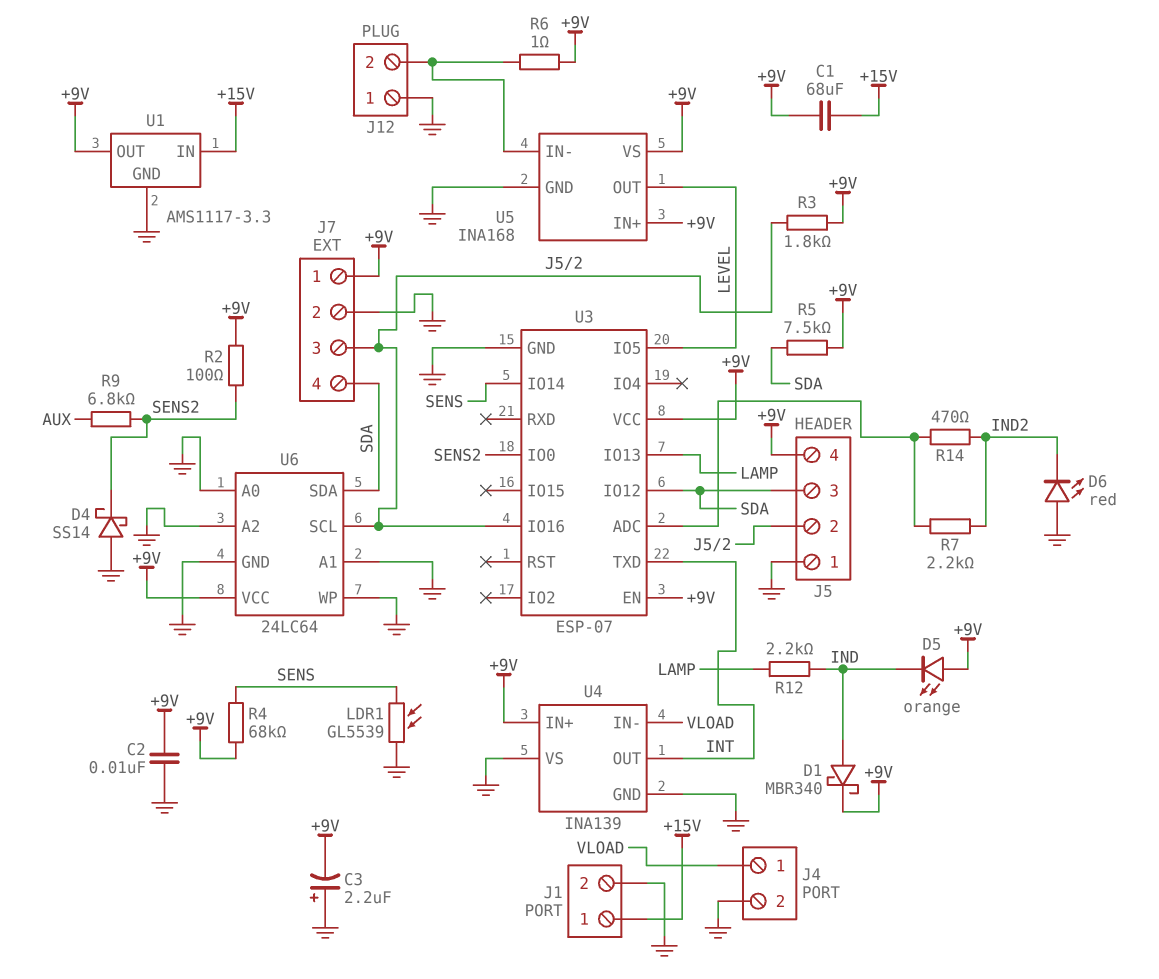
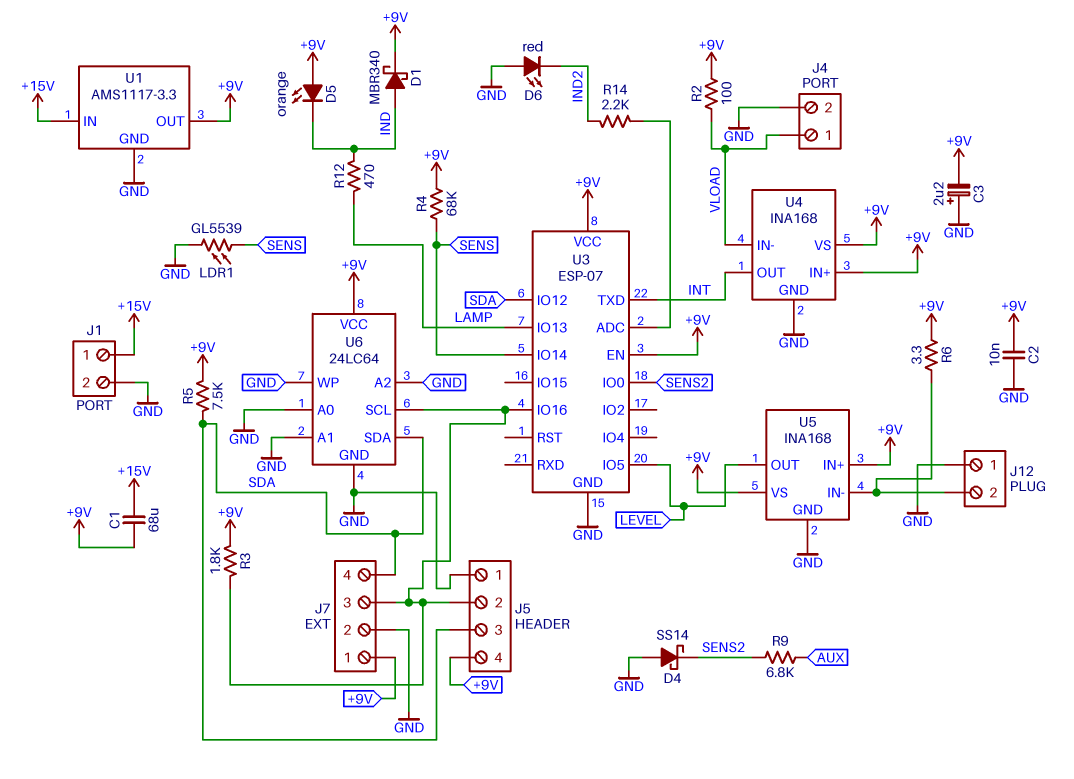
R2: 100 (+9V, SENS2) -> 100 (+9V, VLOAD)
R6: 1 (+9V, J12/2) -> 3.3 (+9V, J12/2)
R7: 2.2k (IND2, U3/ADC) -> none
R12: 2.2k (IND, LAMP) -> 470 (IND, LAMP)
R14: 470 (IND2, U3/ADC) -> 2.2k (IND2, U3/ADC)
U4: INA139 -> INA168
U4 pin VS: GND -> +9V

